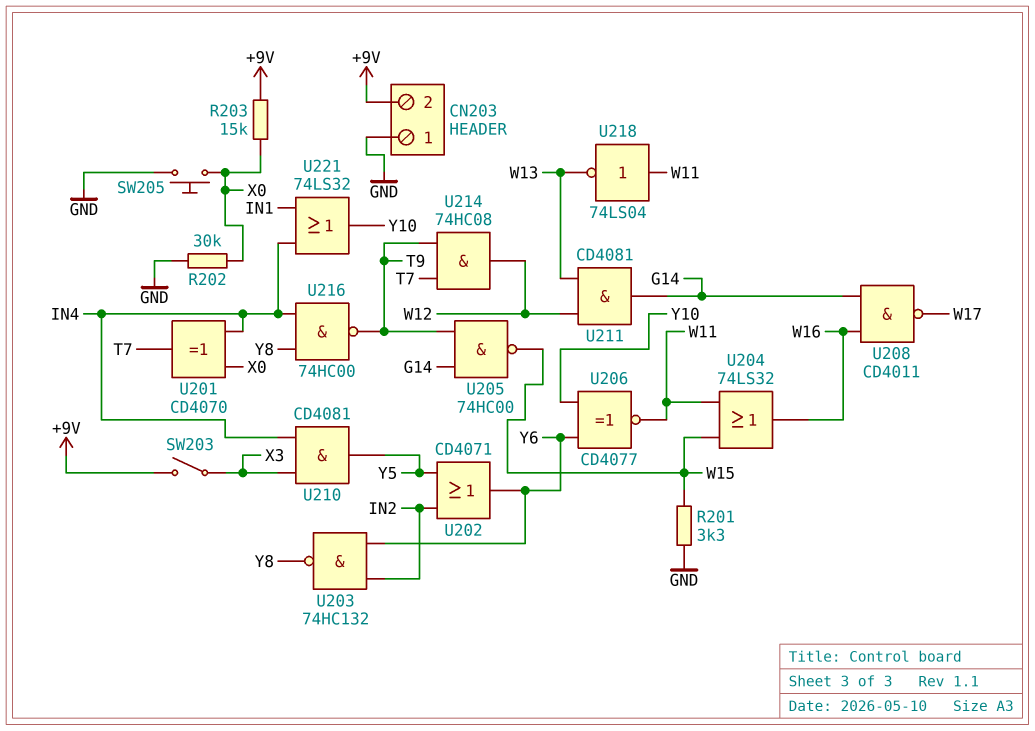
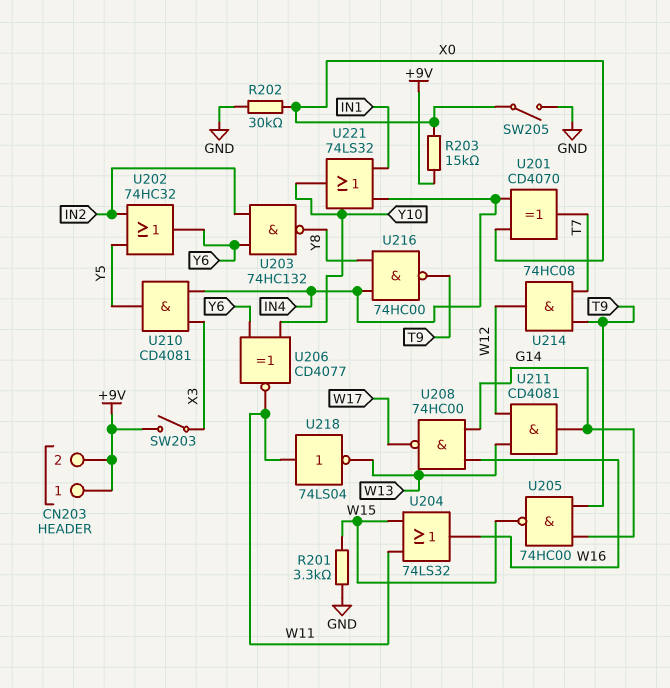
CN203 pin 1: GND -> +9V
SW205: button (GND, X0) -> switch (GND, X0)
U202: OR CD4071 (in IN2, in Y5, out Y6) -> OR 74HC32 (in IN2, in Y5, out Y6)
U208: NAND CD4011 (in G14, in W16, out W17) -> NAND 74HC00 (in G14, in W16, out W17)

